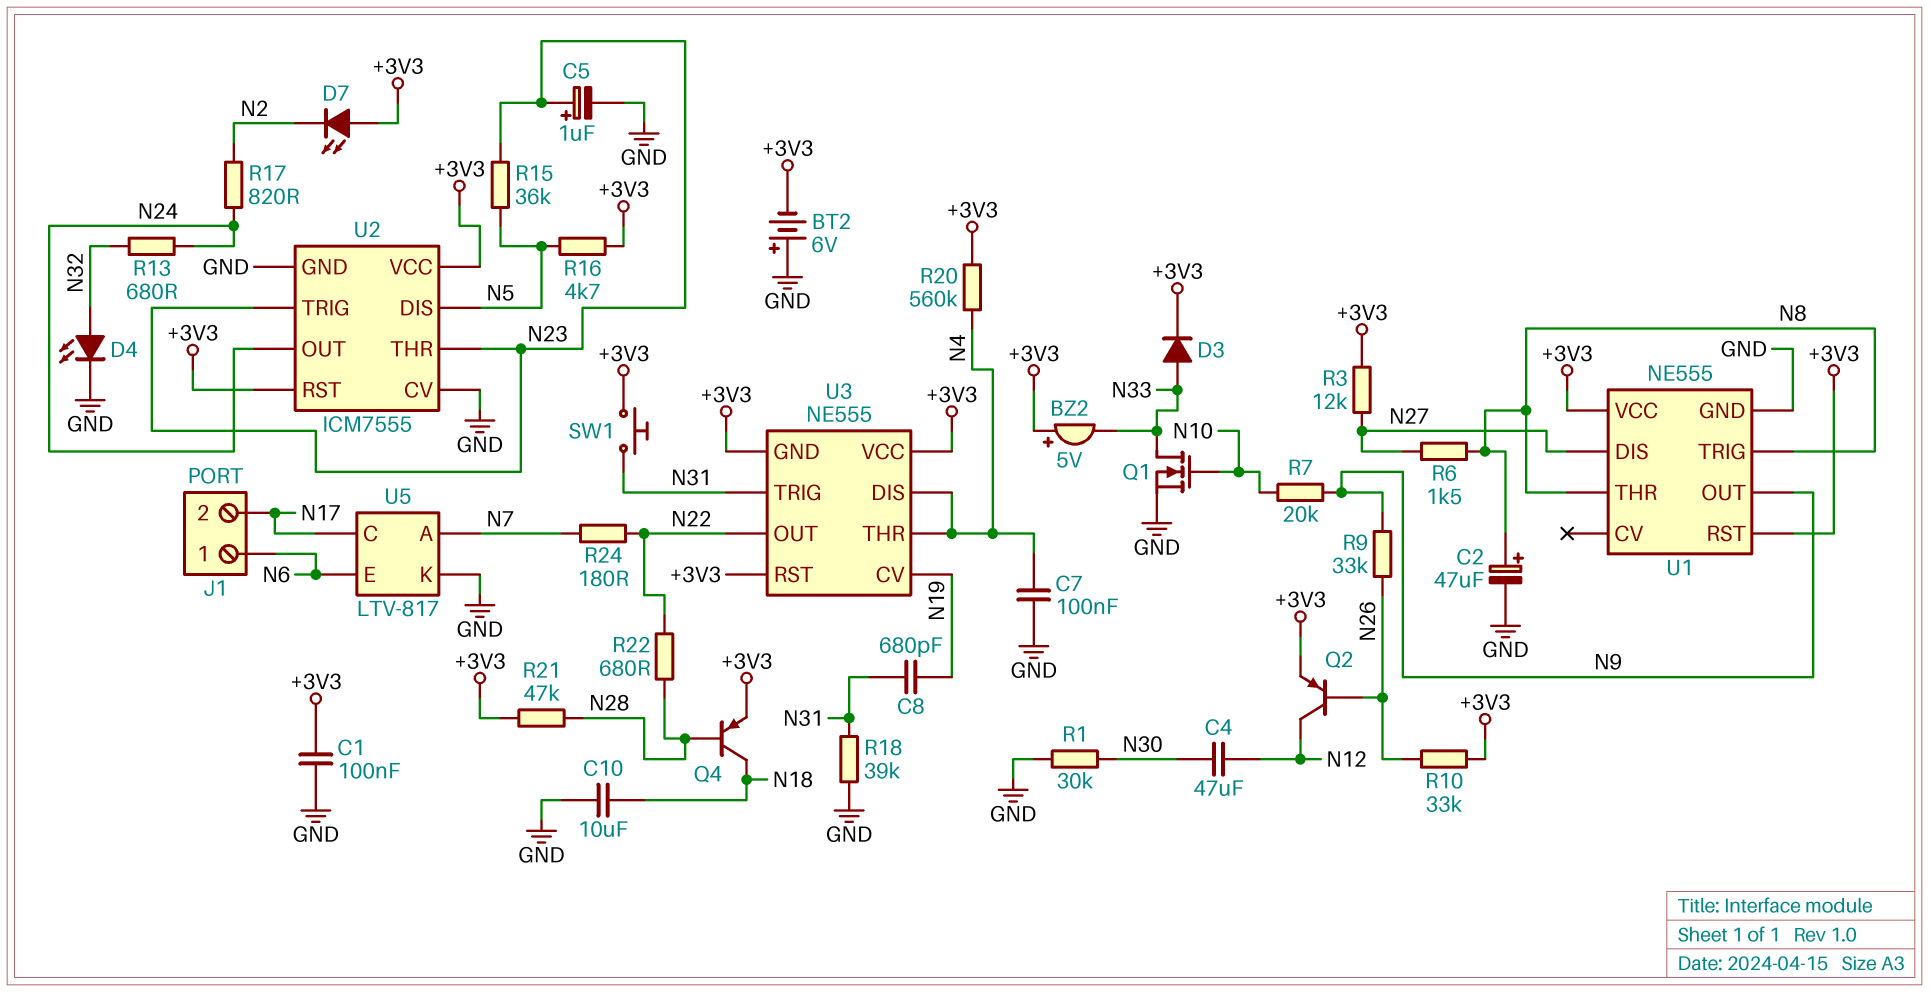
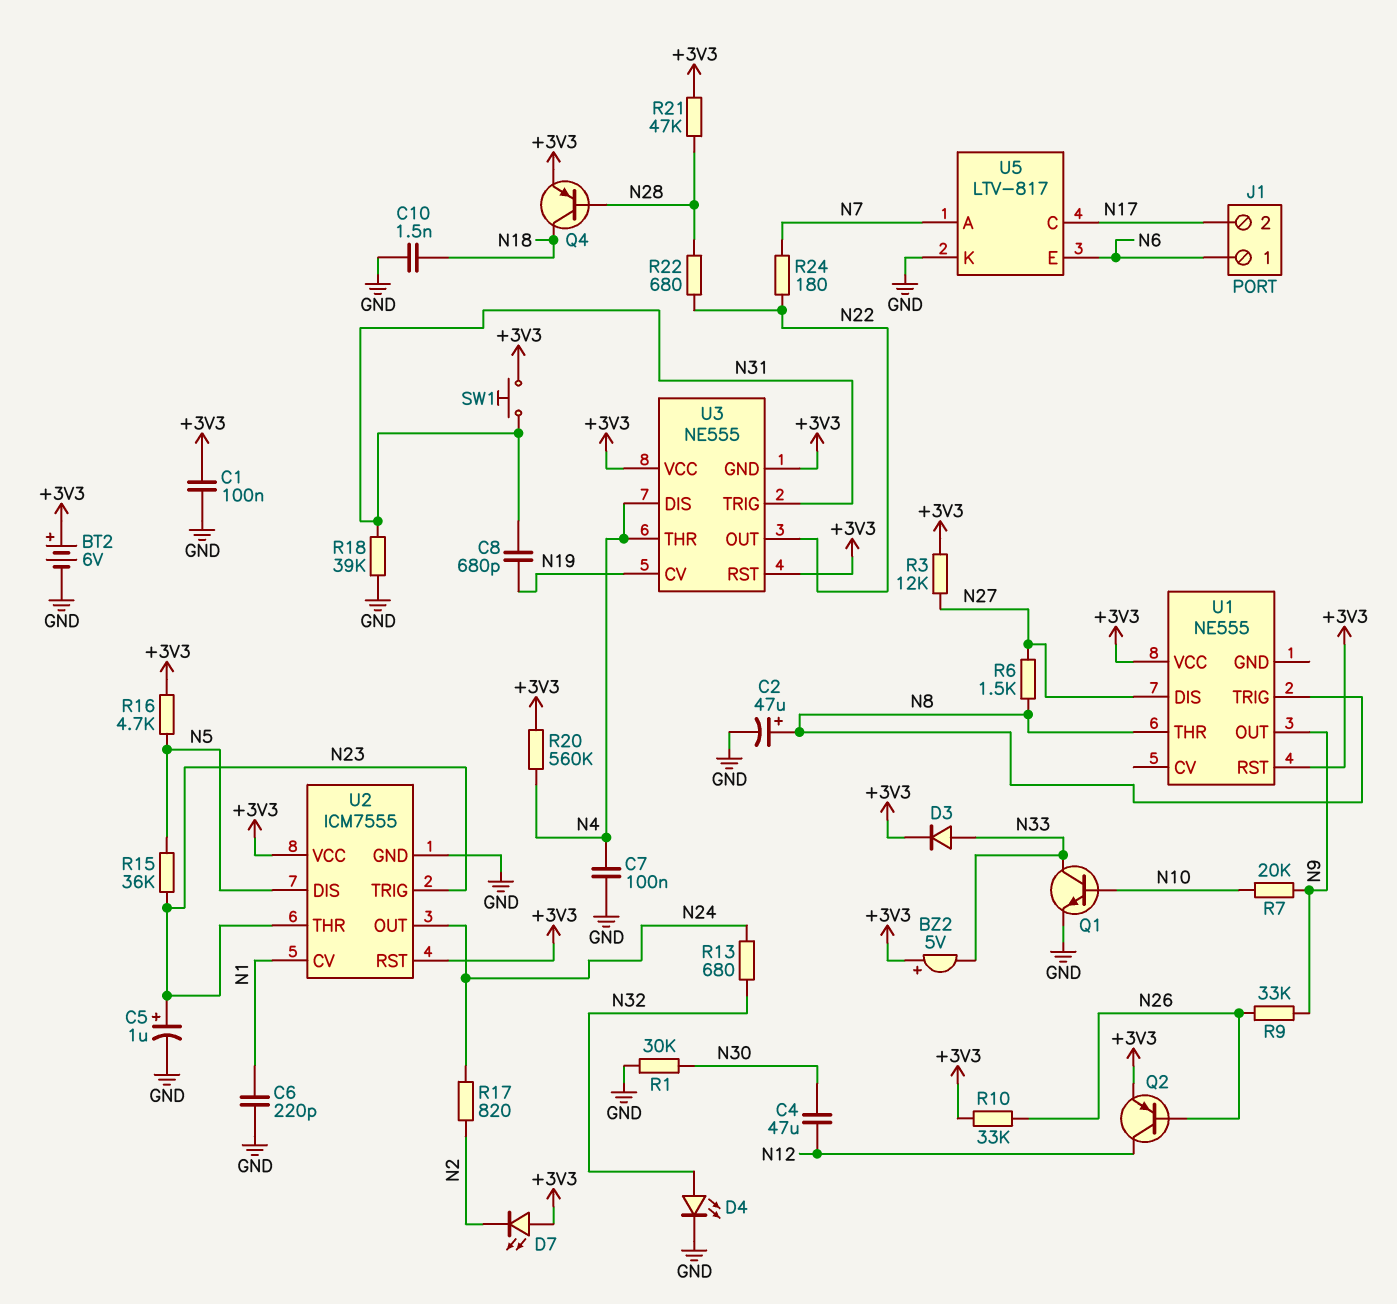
BT2: 6V (plus GND, minus +3V3) -> 6V (plus +3V3, minus GND)
C6: none -> 220pF (GND, N1)
C10: 10uF (GND, N18) -> 1.5nF (GND, N18)
Q1: NMOS (G N10, D N33, S GND) -> NPN (B N10, C N33, E GND)
U1 pin GND: GND -> none
U2 pin CV: GND -> N1

